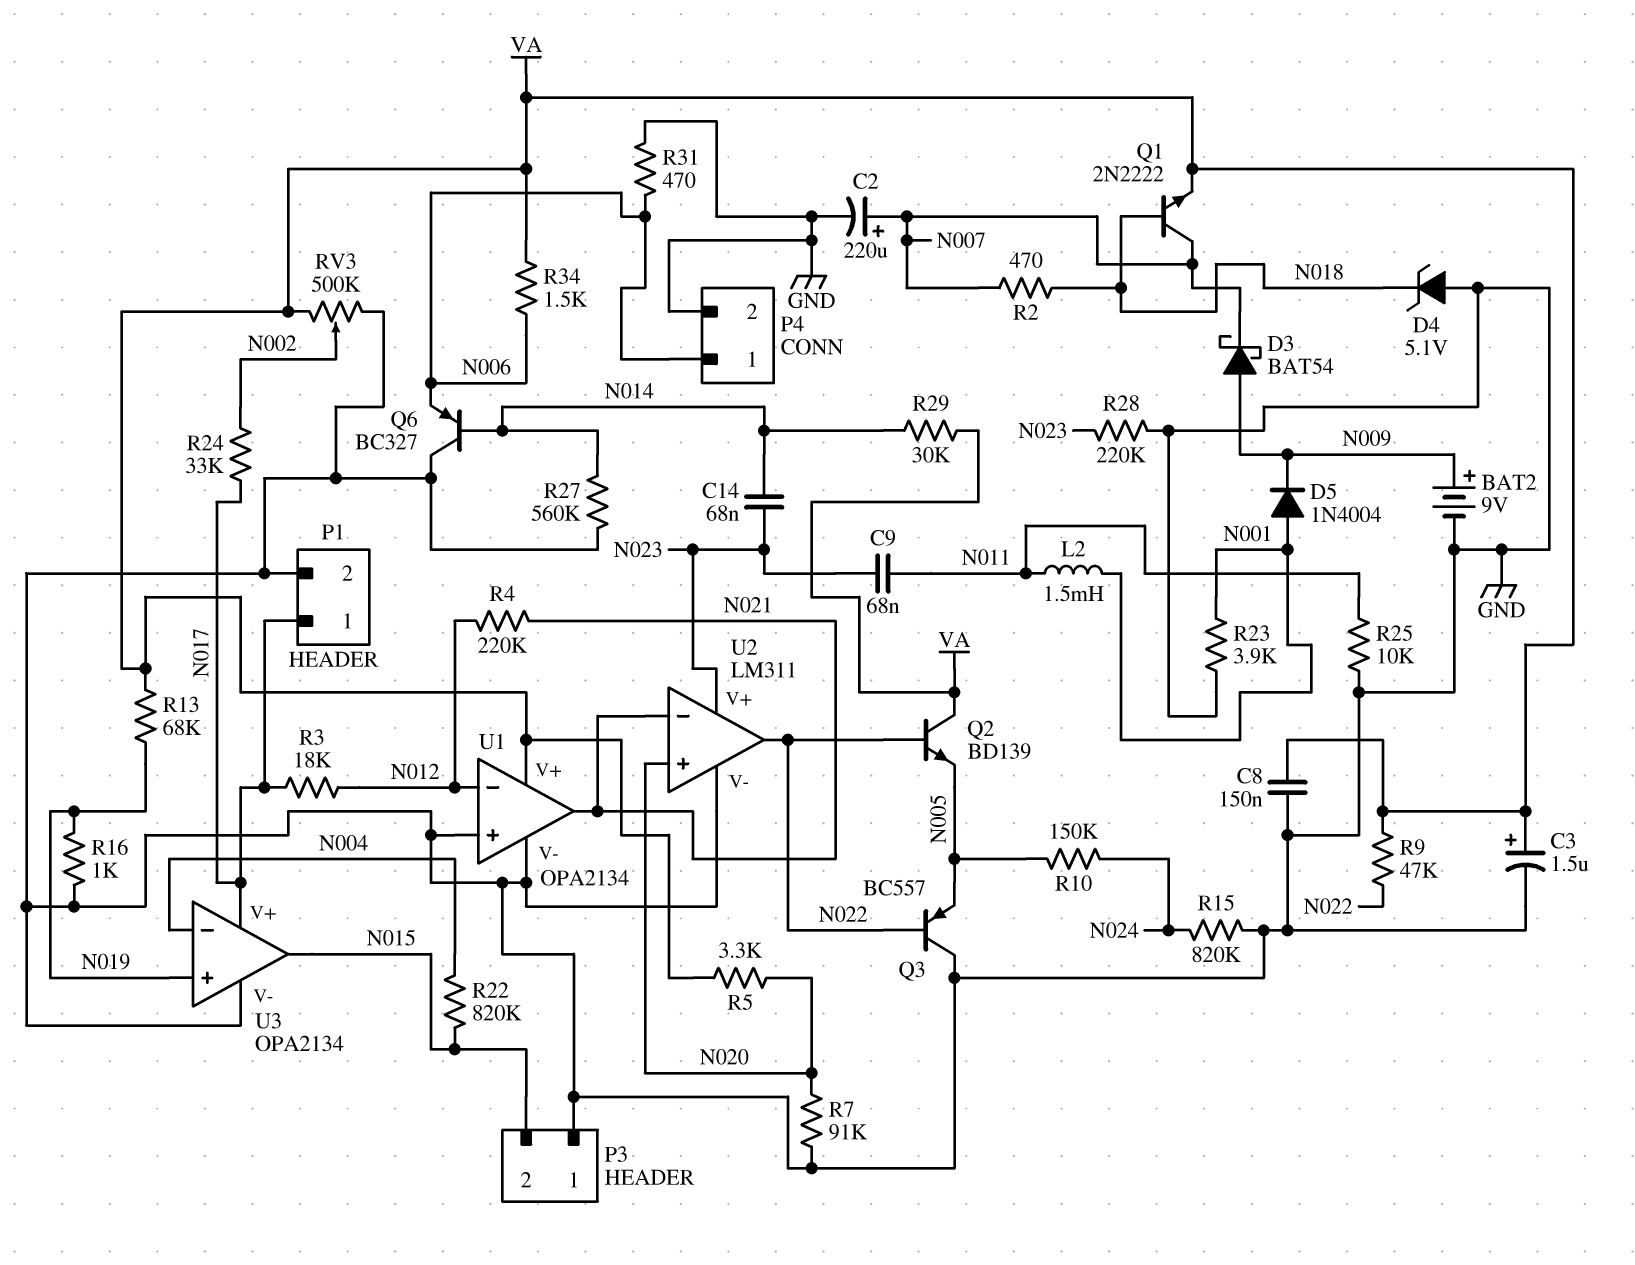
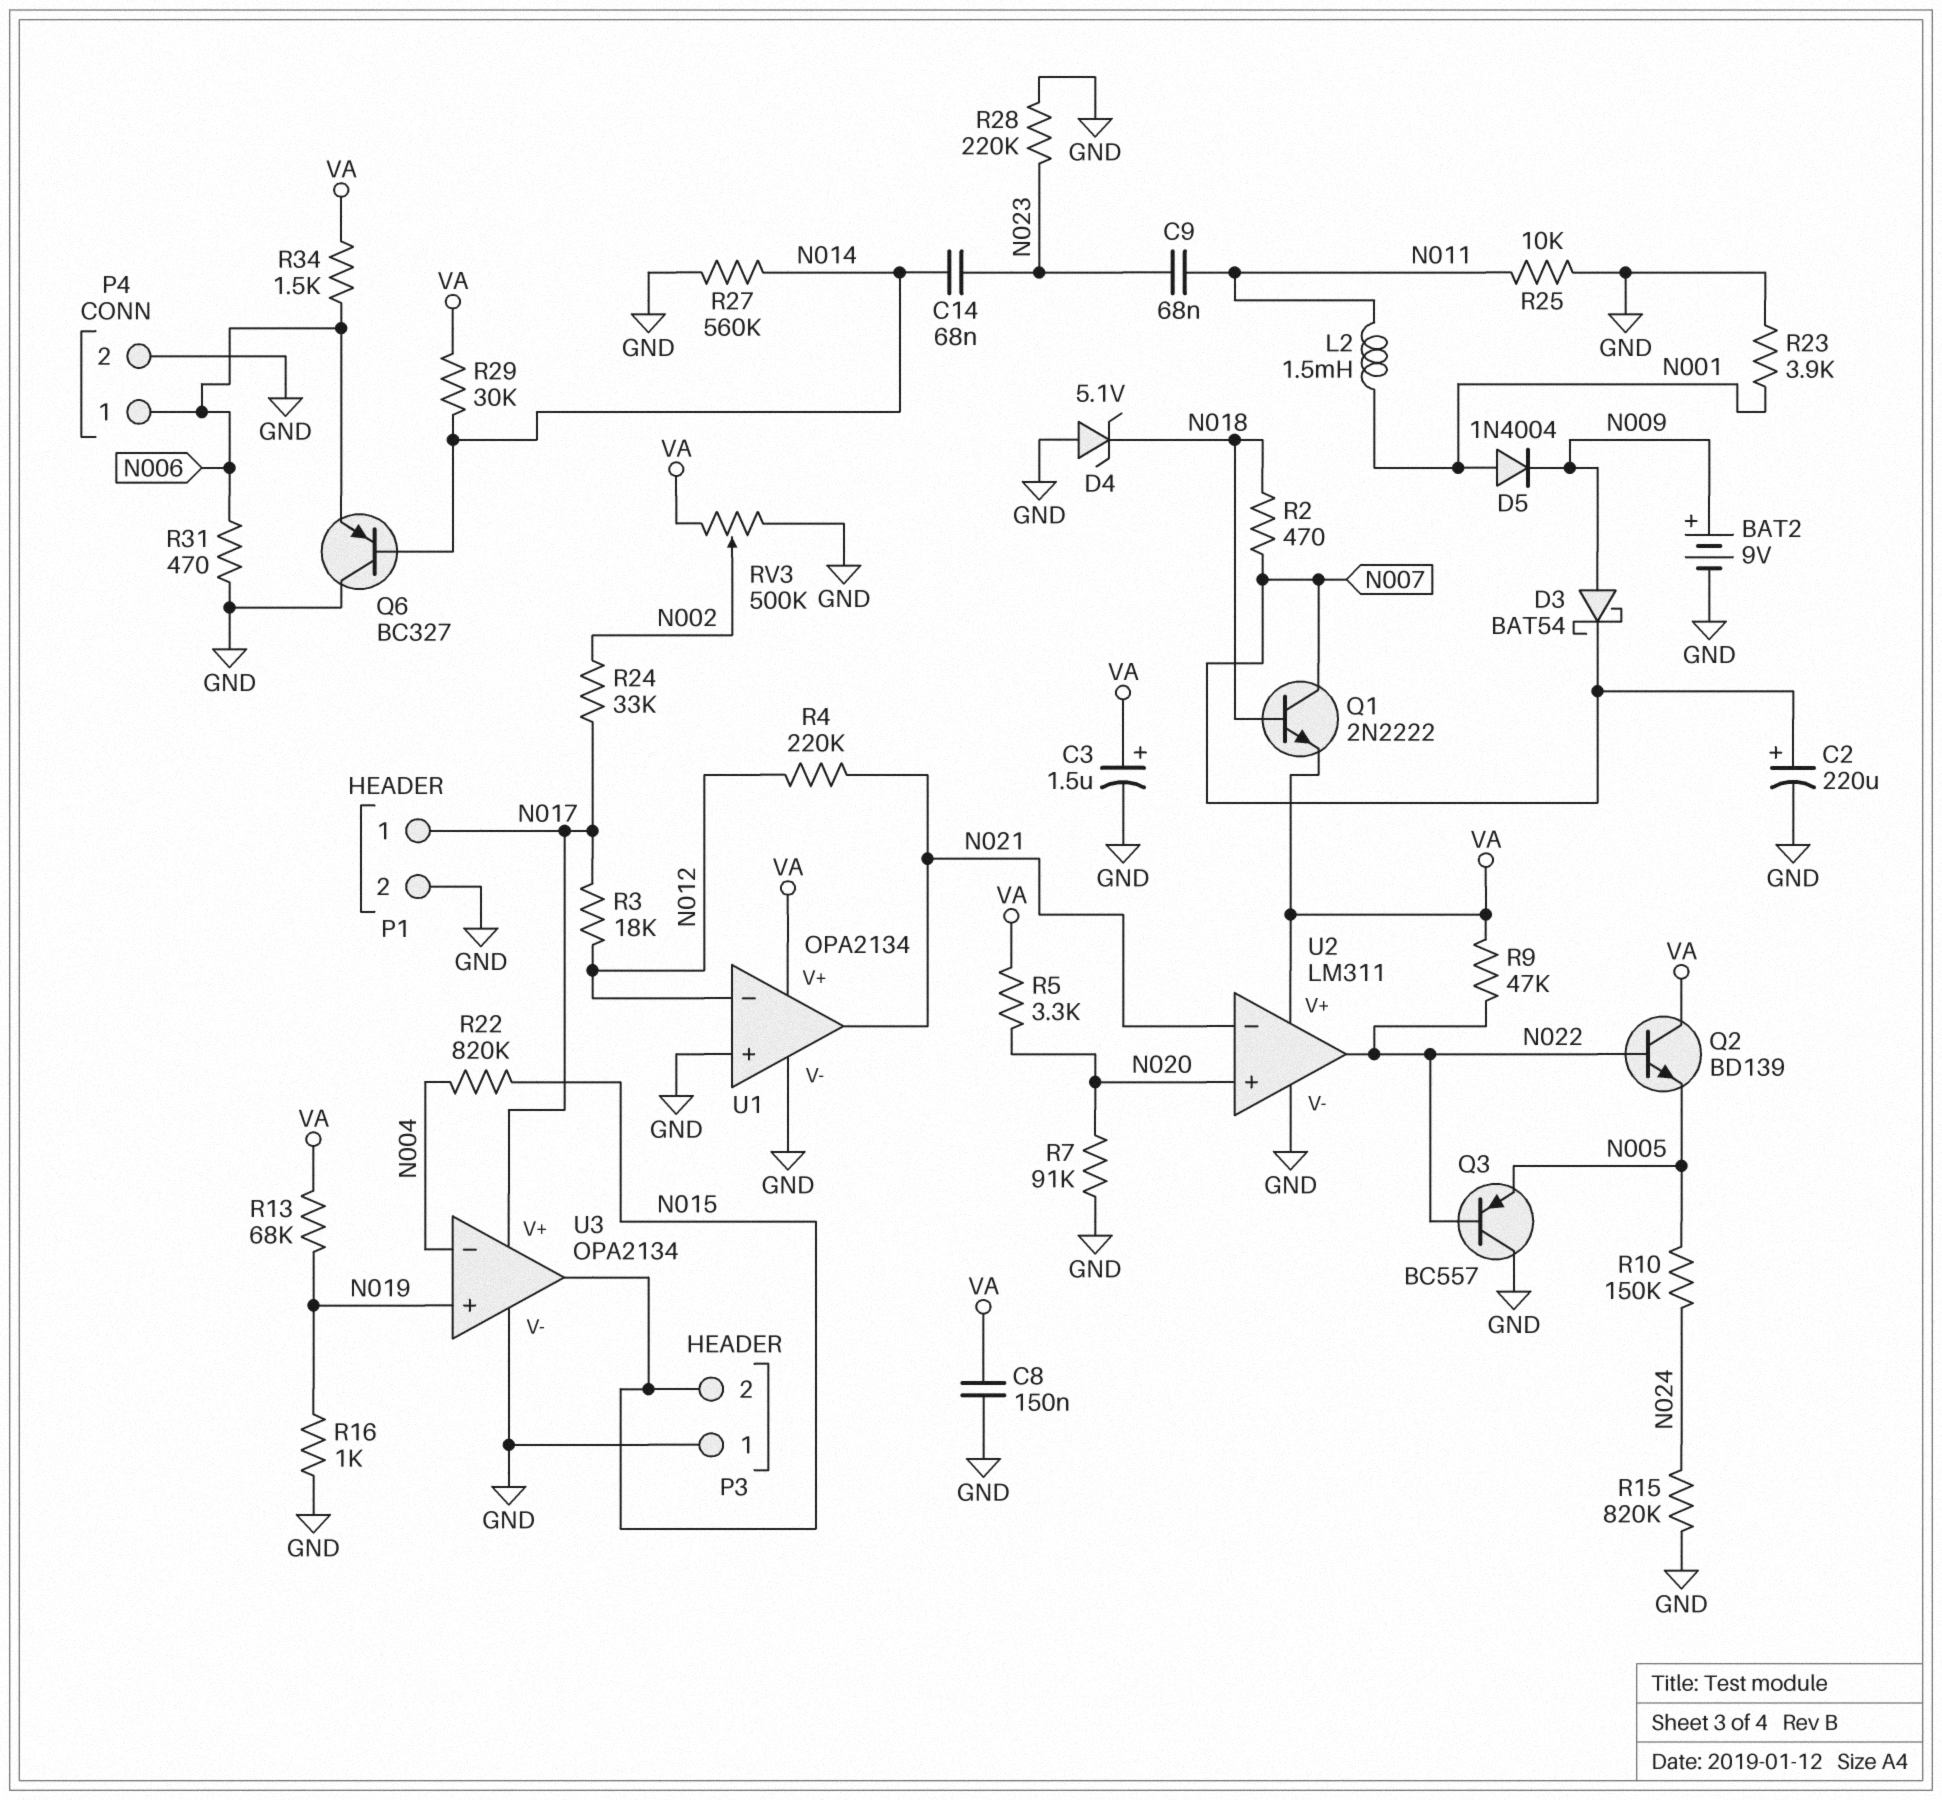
U2 pin V+: N023 -> VA

